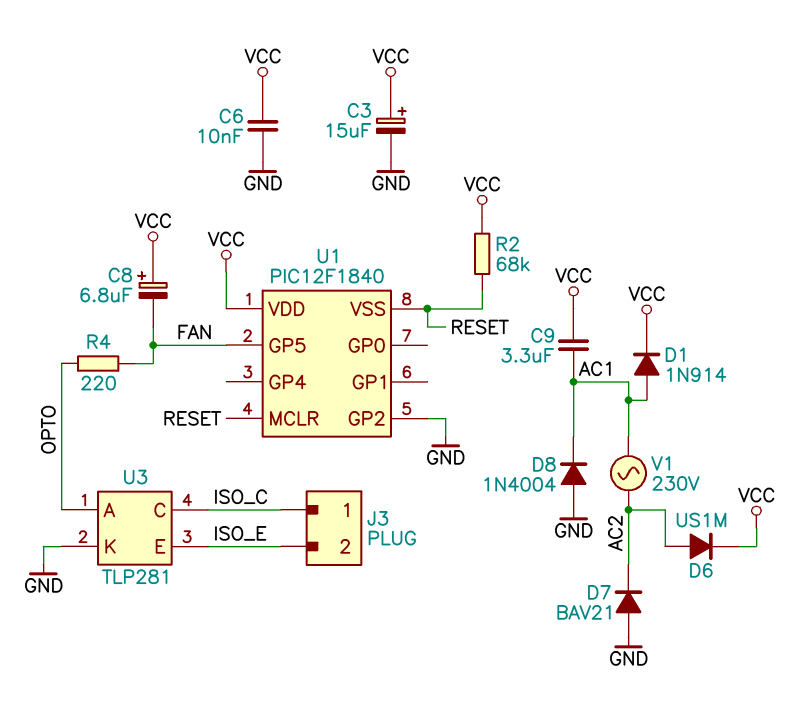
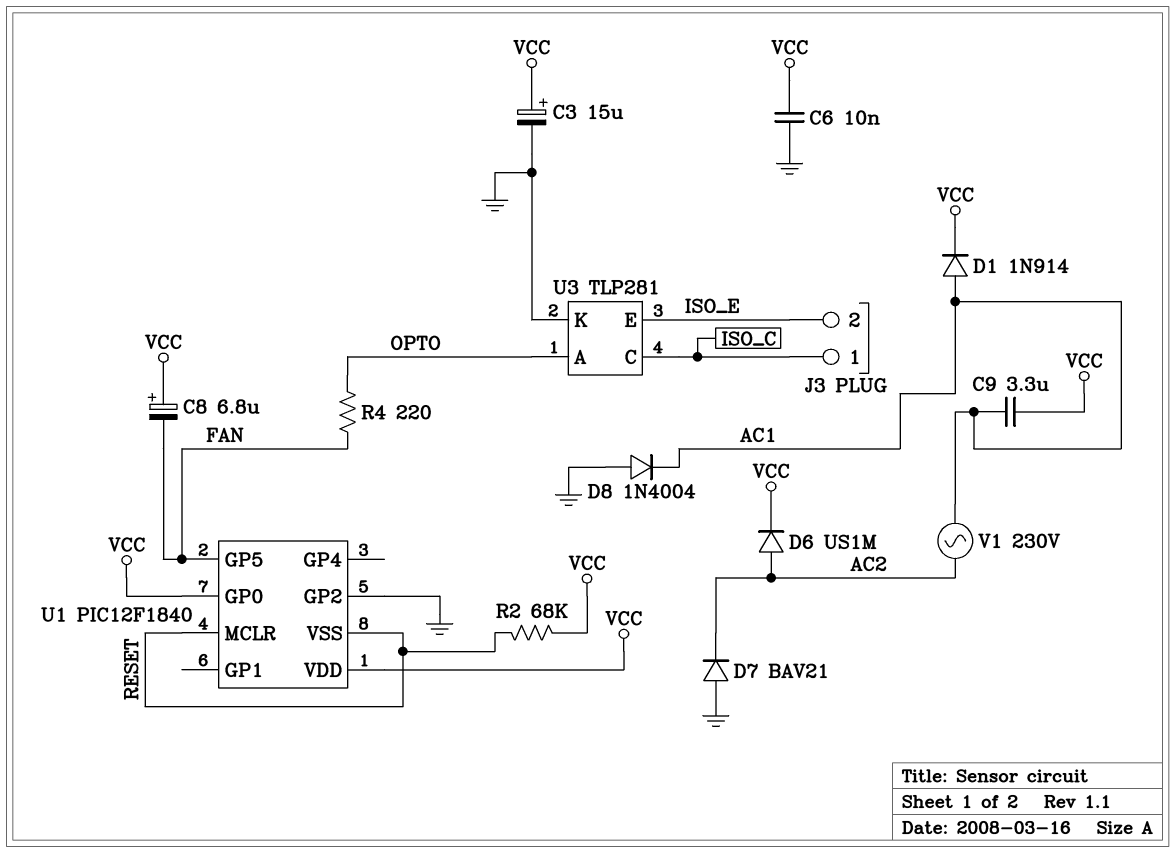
U1 pin GP0: none -> VCC

